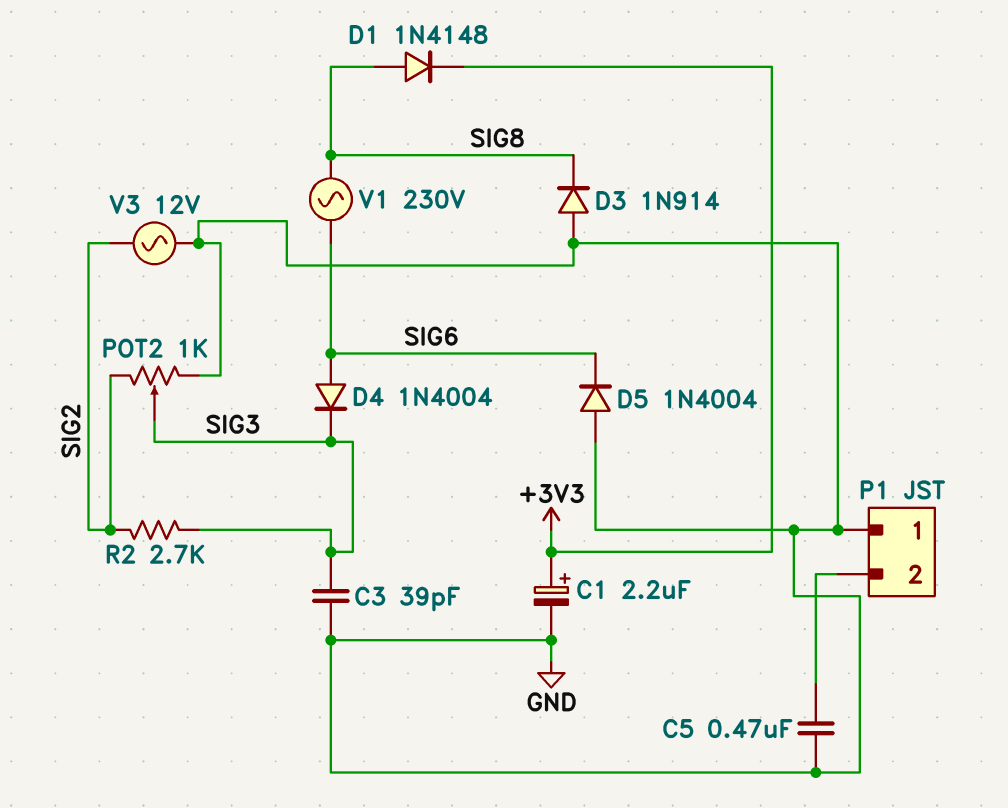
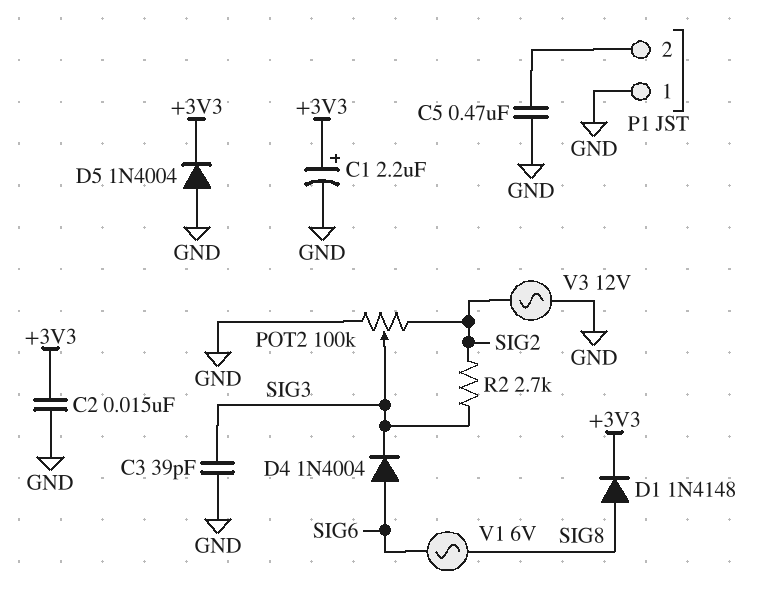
C2: none -> 15nF (+3V3, GND)
D3: diode 1N914 (A GND, K SIG8) -> none
D5: diode 1N4004 (A GND, K SIG6) -> diode 1N4004 (A GND, K +3V3)
POT2: 1k (GND, SIG2, wiper SIG3) -> 100k (GND, SIG2, wiper SIG3)
V1: AC 230V (SIG6, SIG8) -> AC 6V (SIG6, SIG8)

